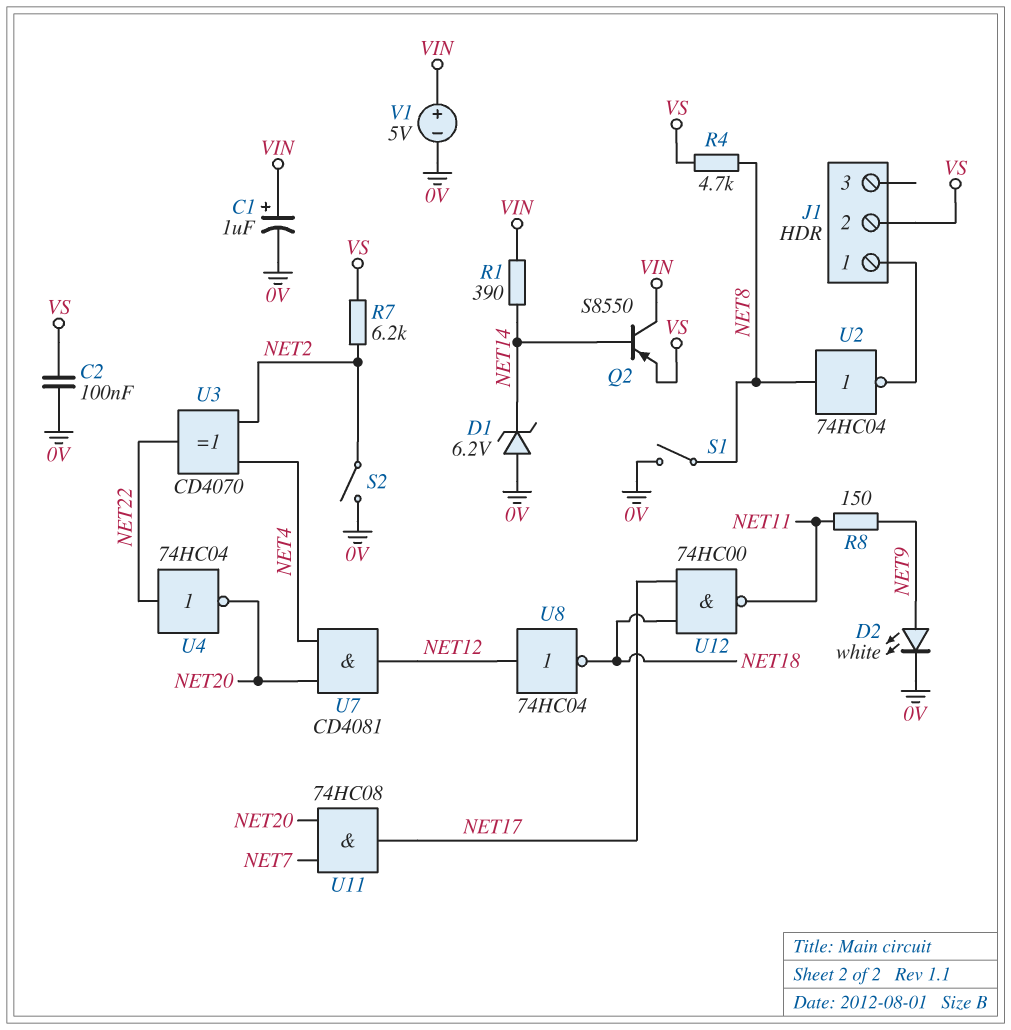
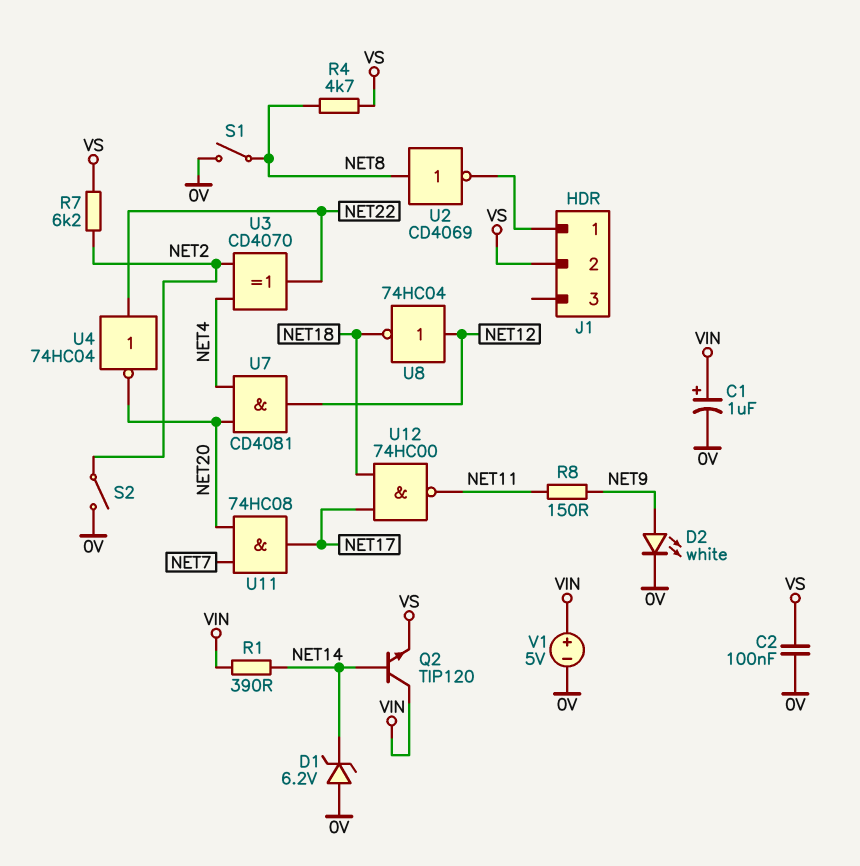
Q2: PNP S8550 (B NET14, C VIN, E VS) -> NPN TIP120 (B NET14, C VIN, E VS)
U2: NOT 74HC04 (in NET8, out J1/1) -> NOT CD4069 (in NET8, out J1/1)

